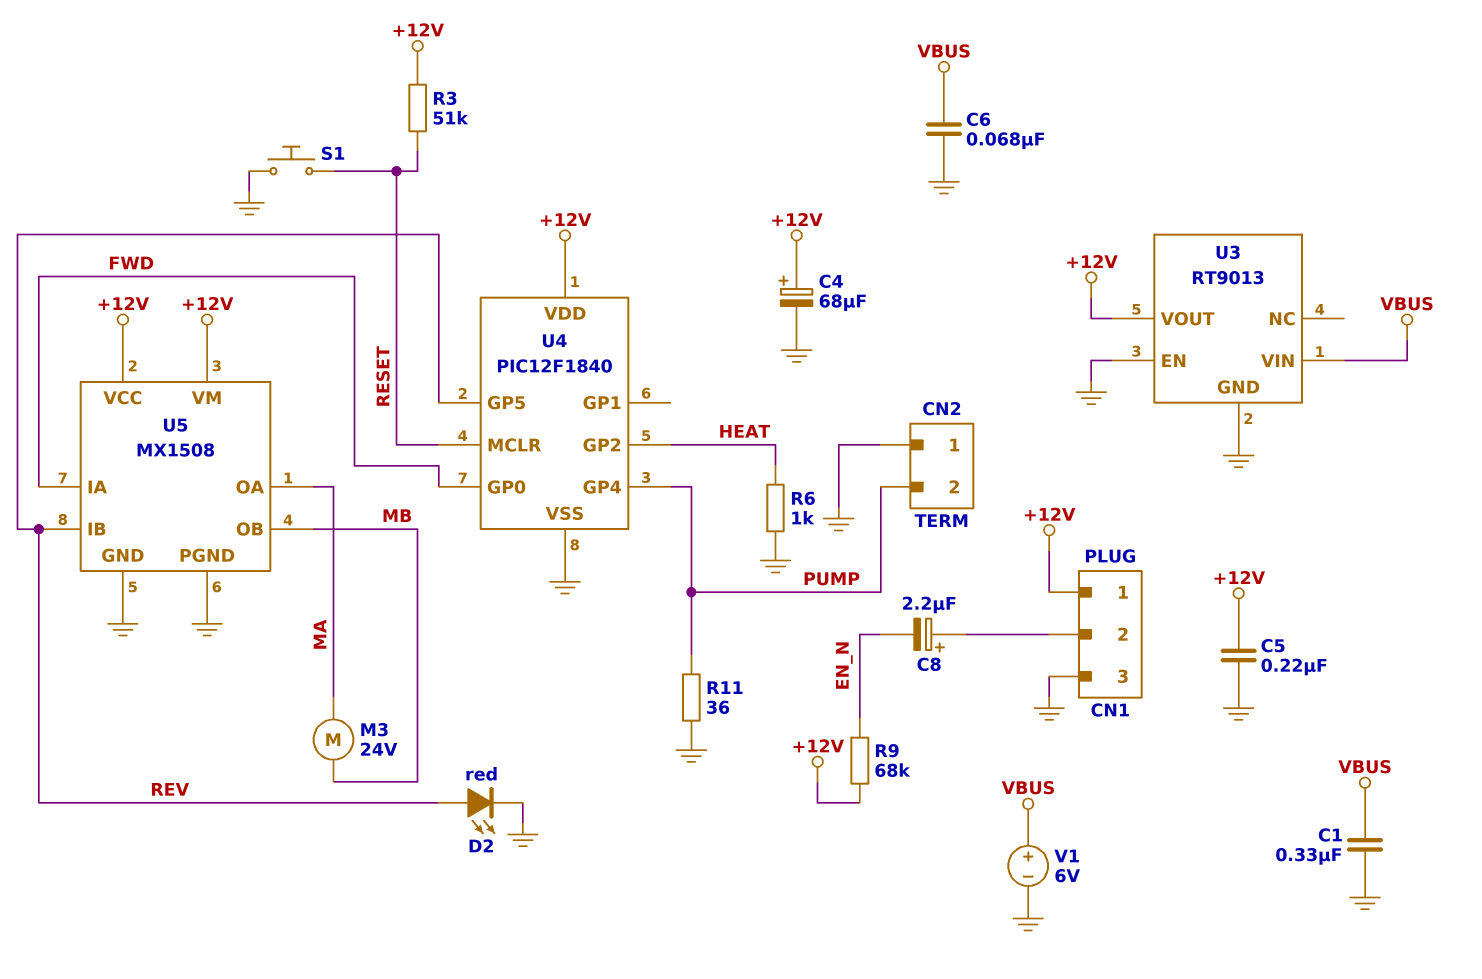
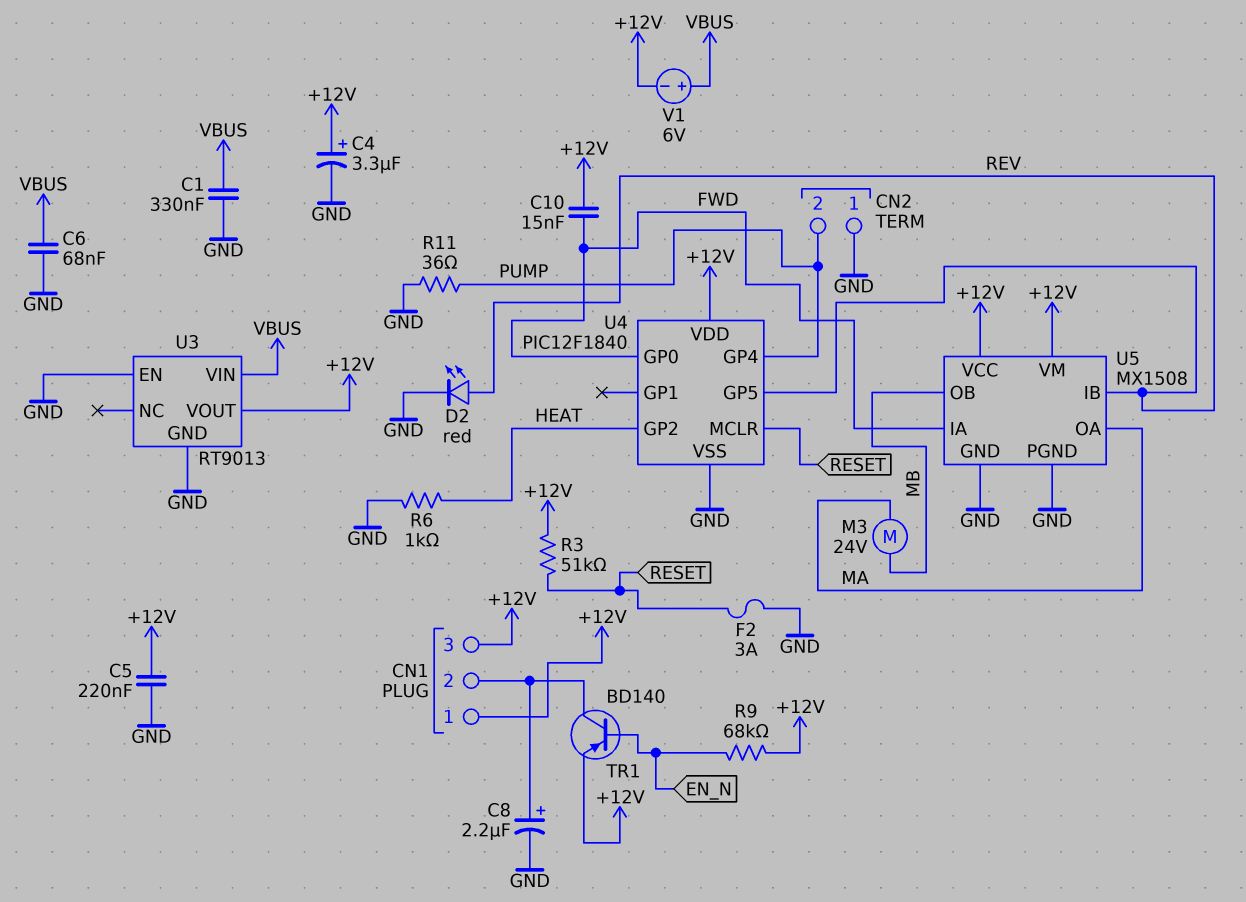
C4: 68uF (plus +12V, minus GND) -> 3.3uF (plus +12V, minus GND)
C8: 2.2uF (plus CN1/2, minus EN_N) -> 2.2uF (plus CN1/2, minus GND)
C10: none -> 15nF (+12V, FWD)
CN1 pin 3: GND -> +12V
F2: none -> 3A (GND, RESET)
S1: button (GND, RESET) -> none
TR1: none -> PNP BD140 (B EN_N, C CN1/2, E +12V)
V1: 6V (plus VBUS, minus GND) -> 6V (plus VBUS, minus +12V)

